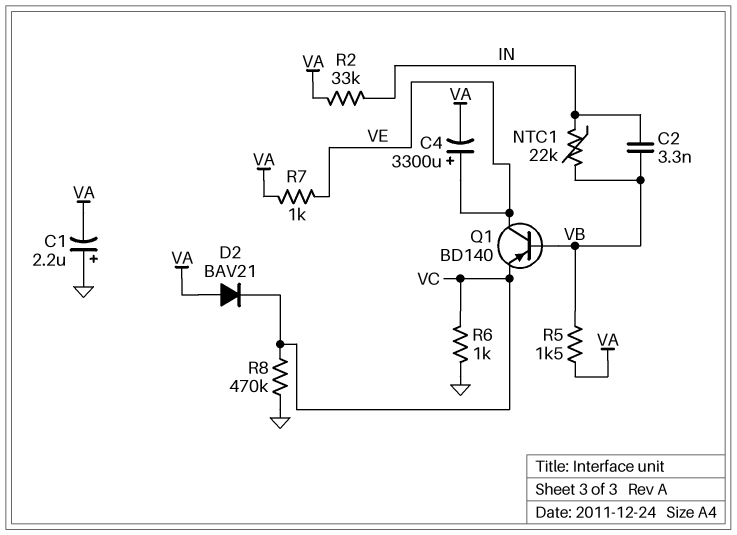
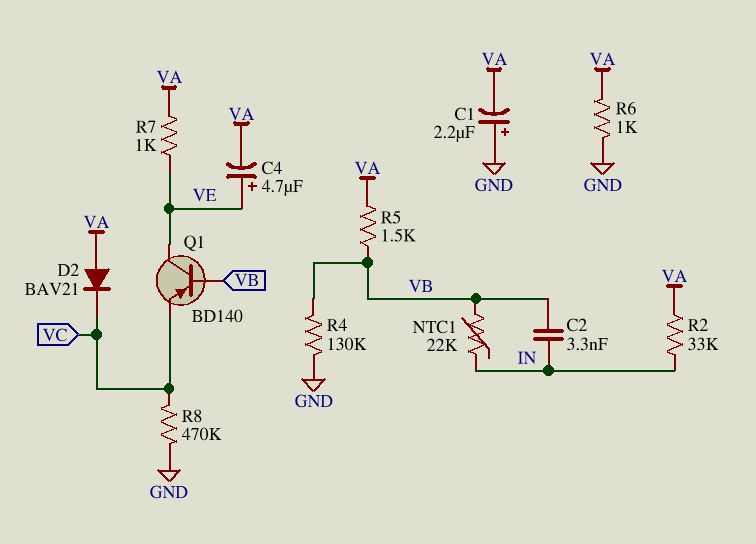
C4: 3300uF (plus VE, minus VA) -> 4.7uF (plus VE, minus VA)
R4: none -> 130k (GND, VB)
R6: 1k (GND, VC) -> 1k (GND, VA)

